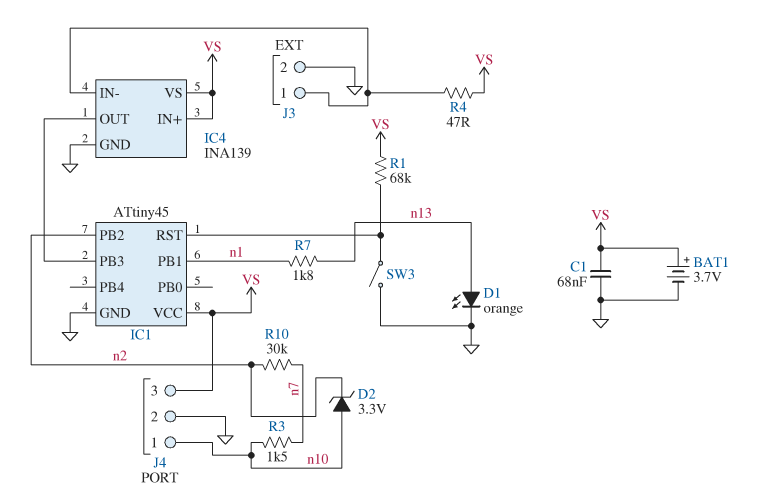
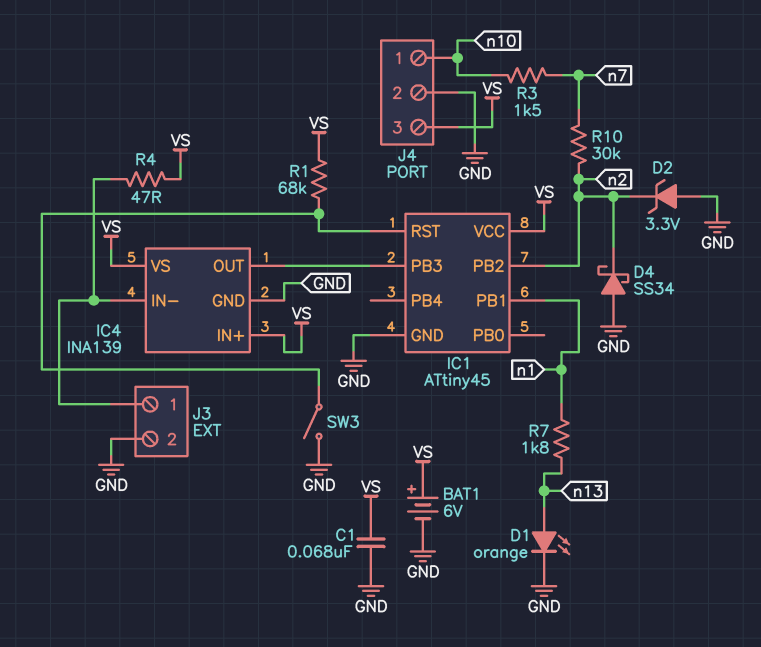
BAT1: 3.7V (plus VS, minus GND) -> 6V (plus VS, minus GND)
D2: zener 3.3V (A n10, K n2) -> zener 3.3V (A GND, K n2)
D4: none -> schottky SS34 (A GND, K n2)

